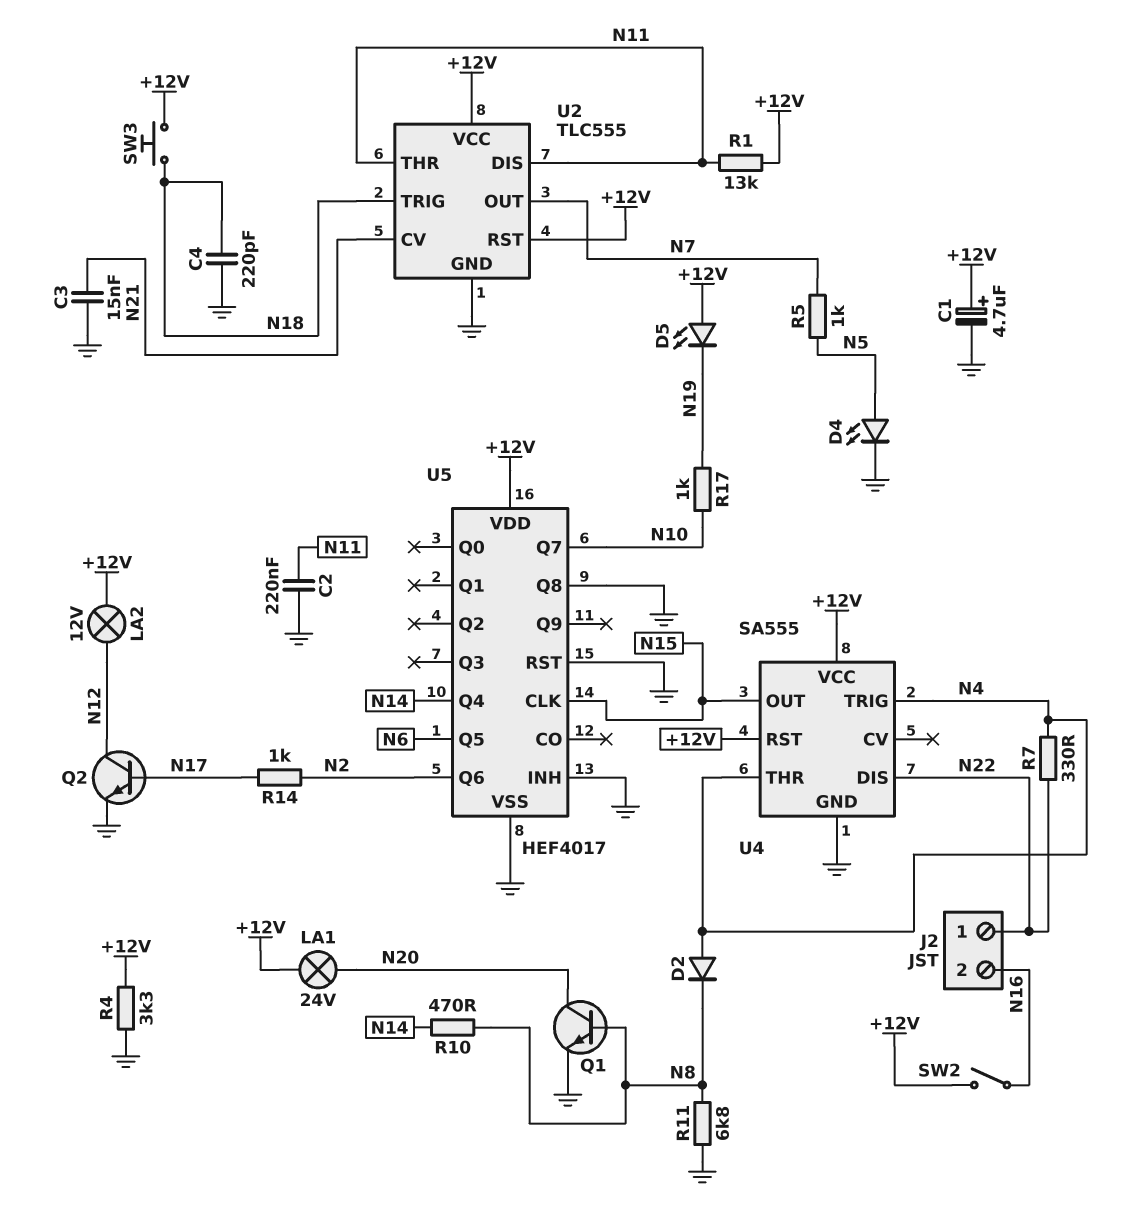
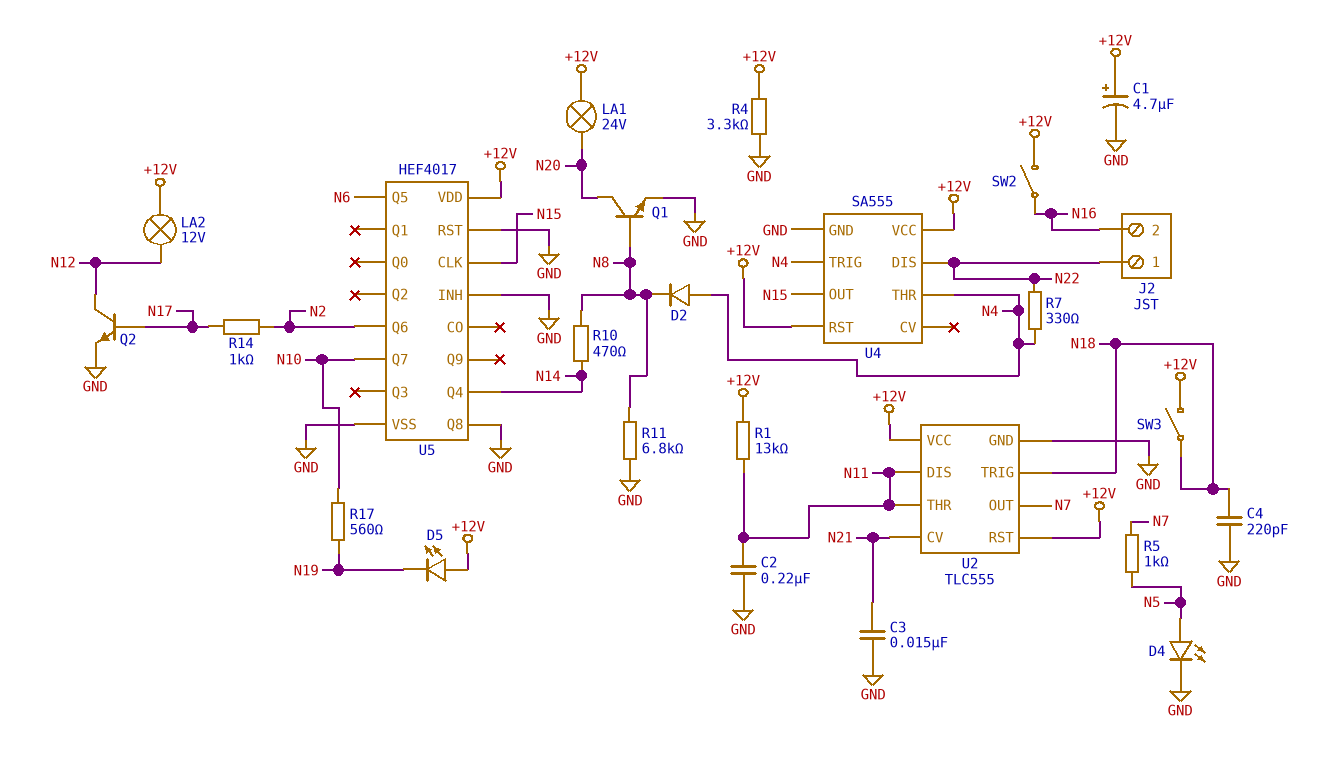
R17: 1k (N10, N19) -> 560 (N10, N19)
SW3: button (+12V, N18) -> switch (+12V, N18)

